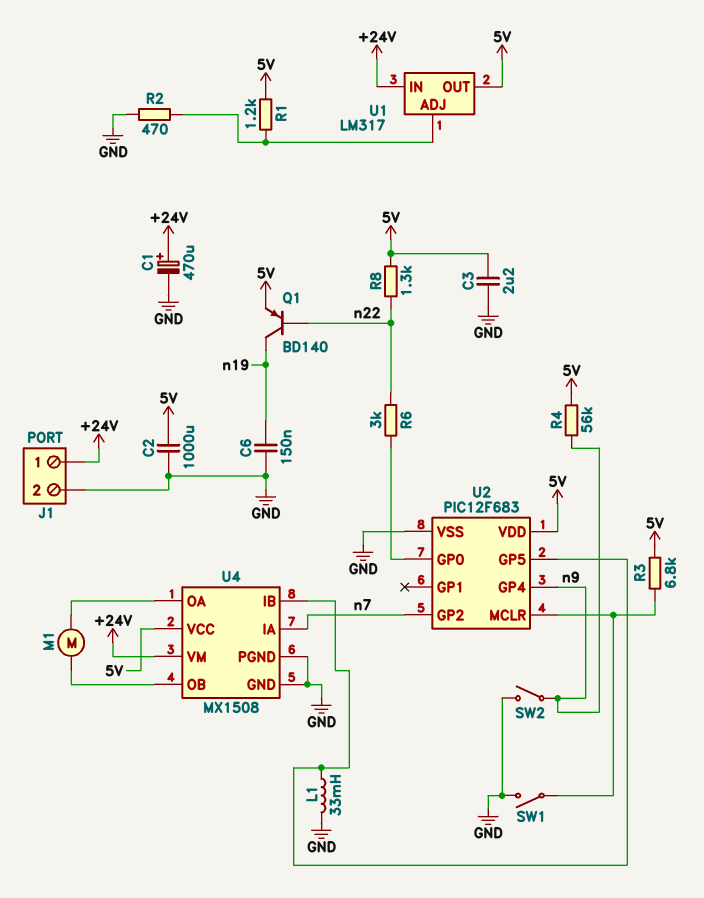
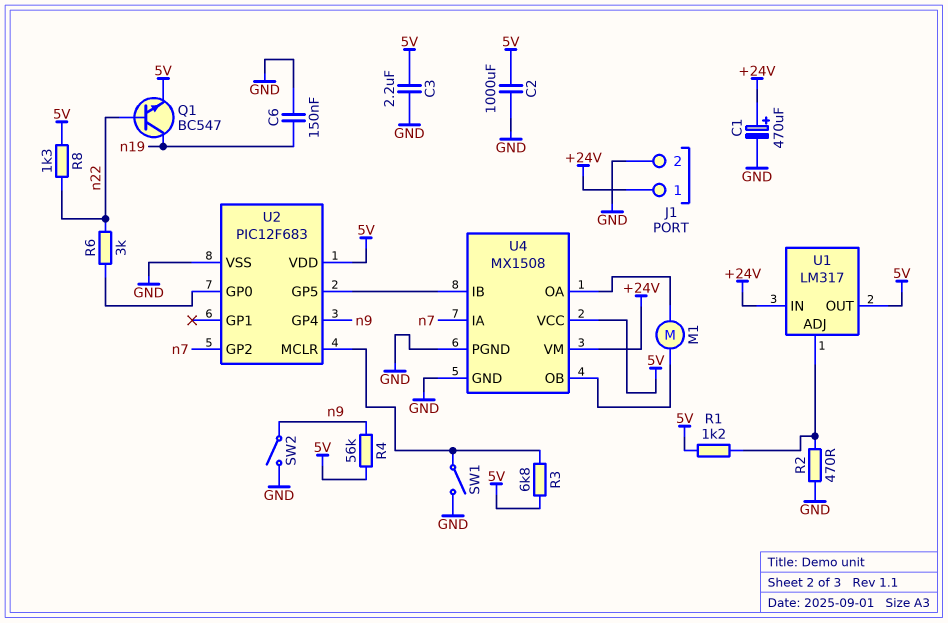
L1: 33mH (GND, U2/GP5) -> none
Q1: PNP BD140 (B n22, C n19, E 5V) -> NPN BC547 (B n22, C n19, E 5V)

